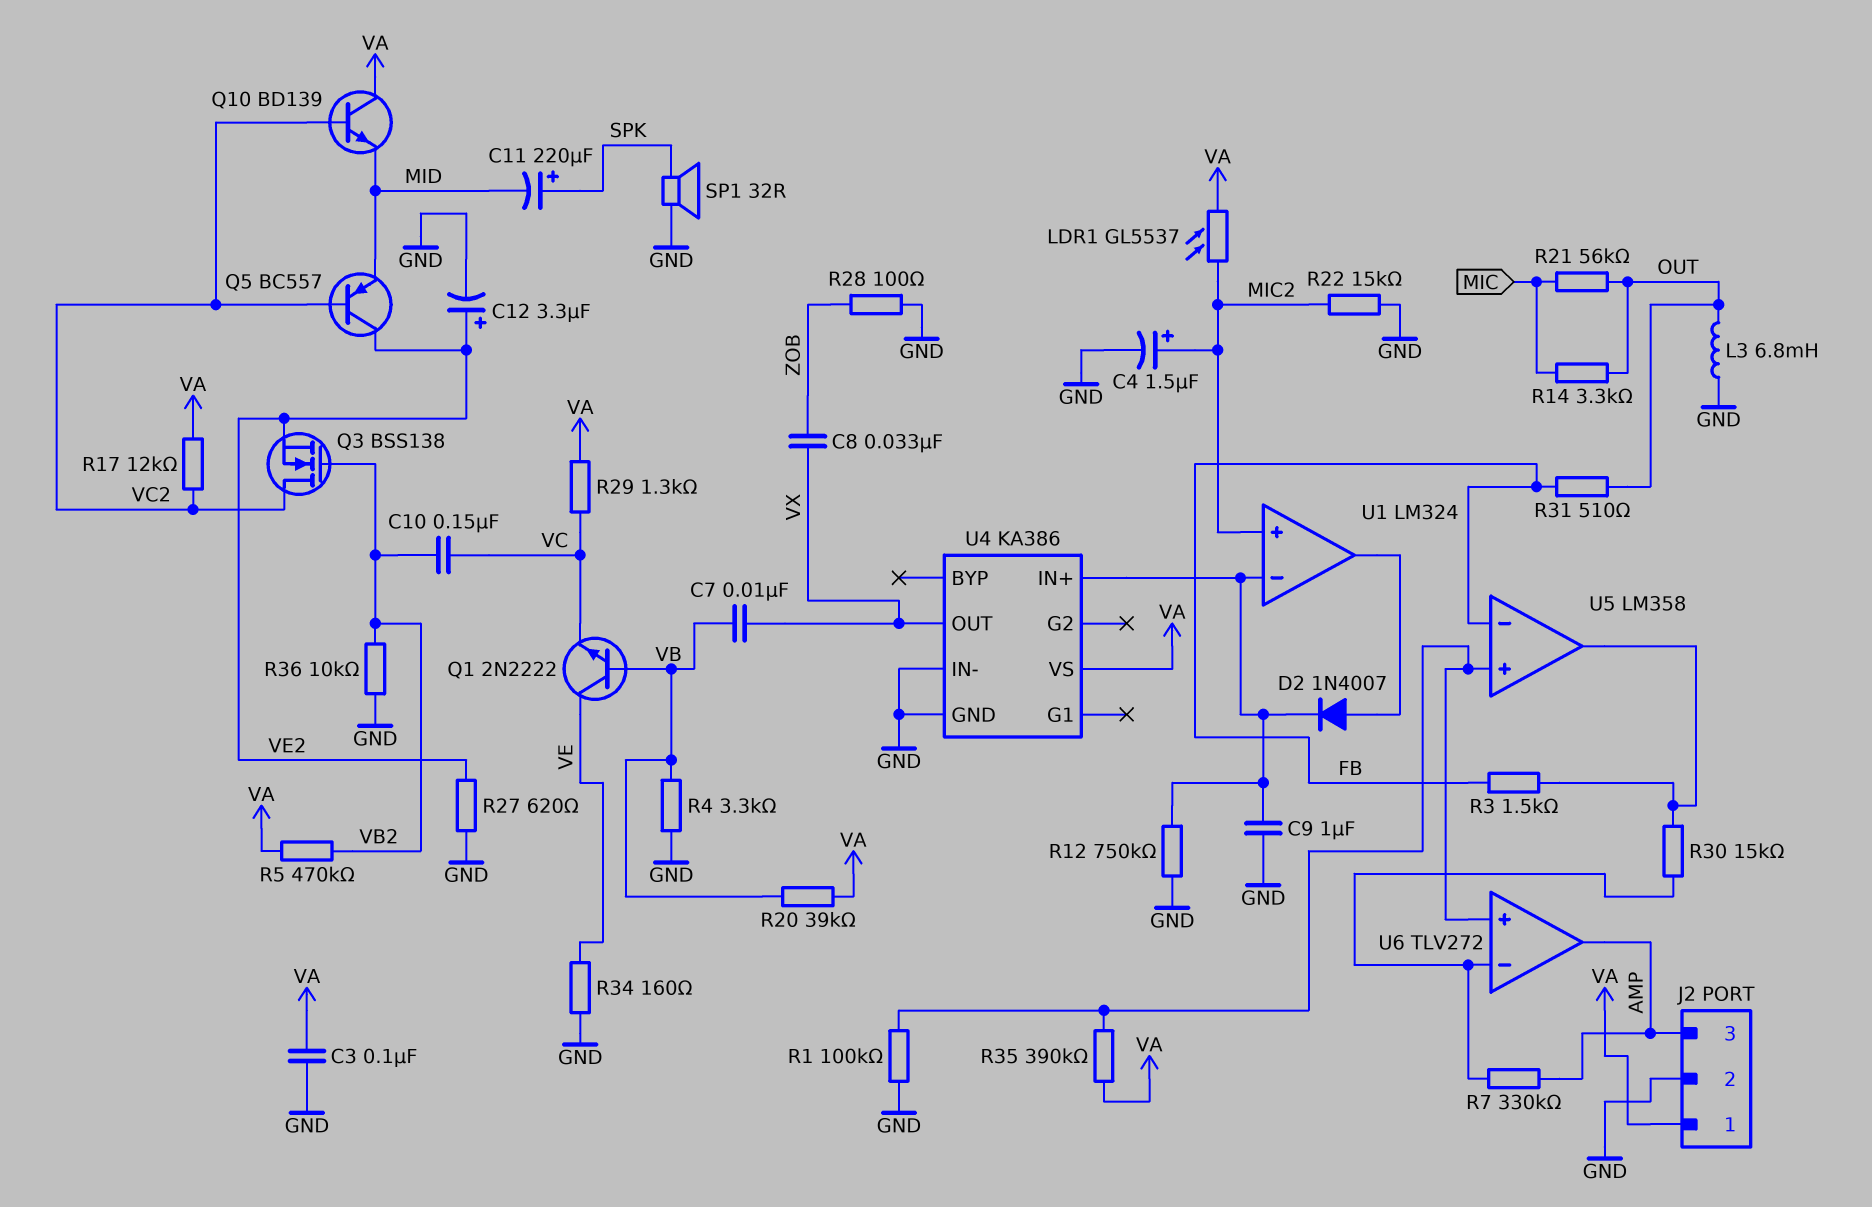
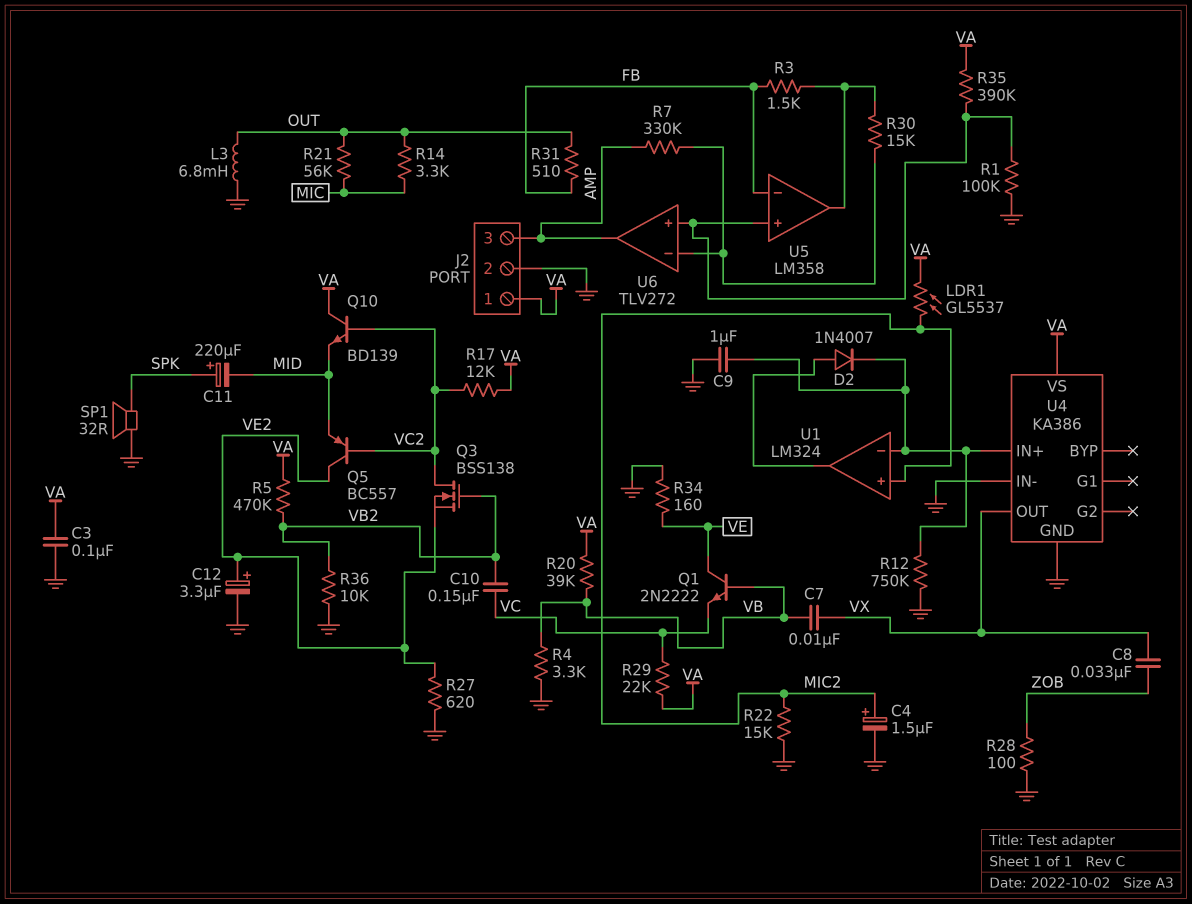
R29: 1.3k (VA, VC) -> 22k (VA, VC)

